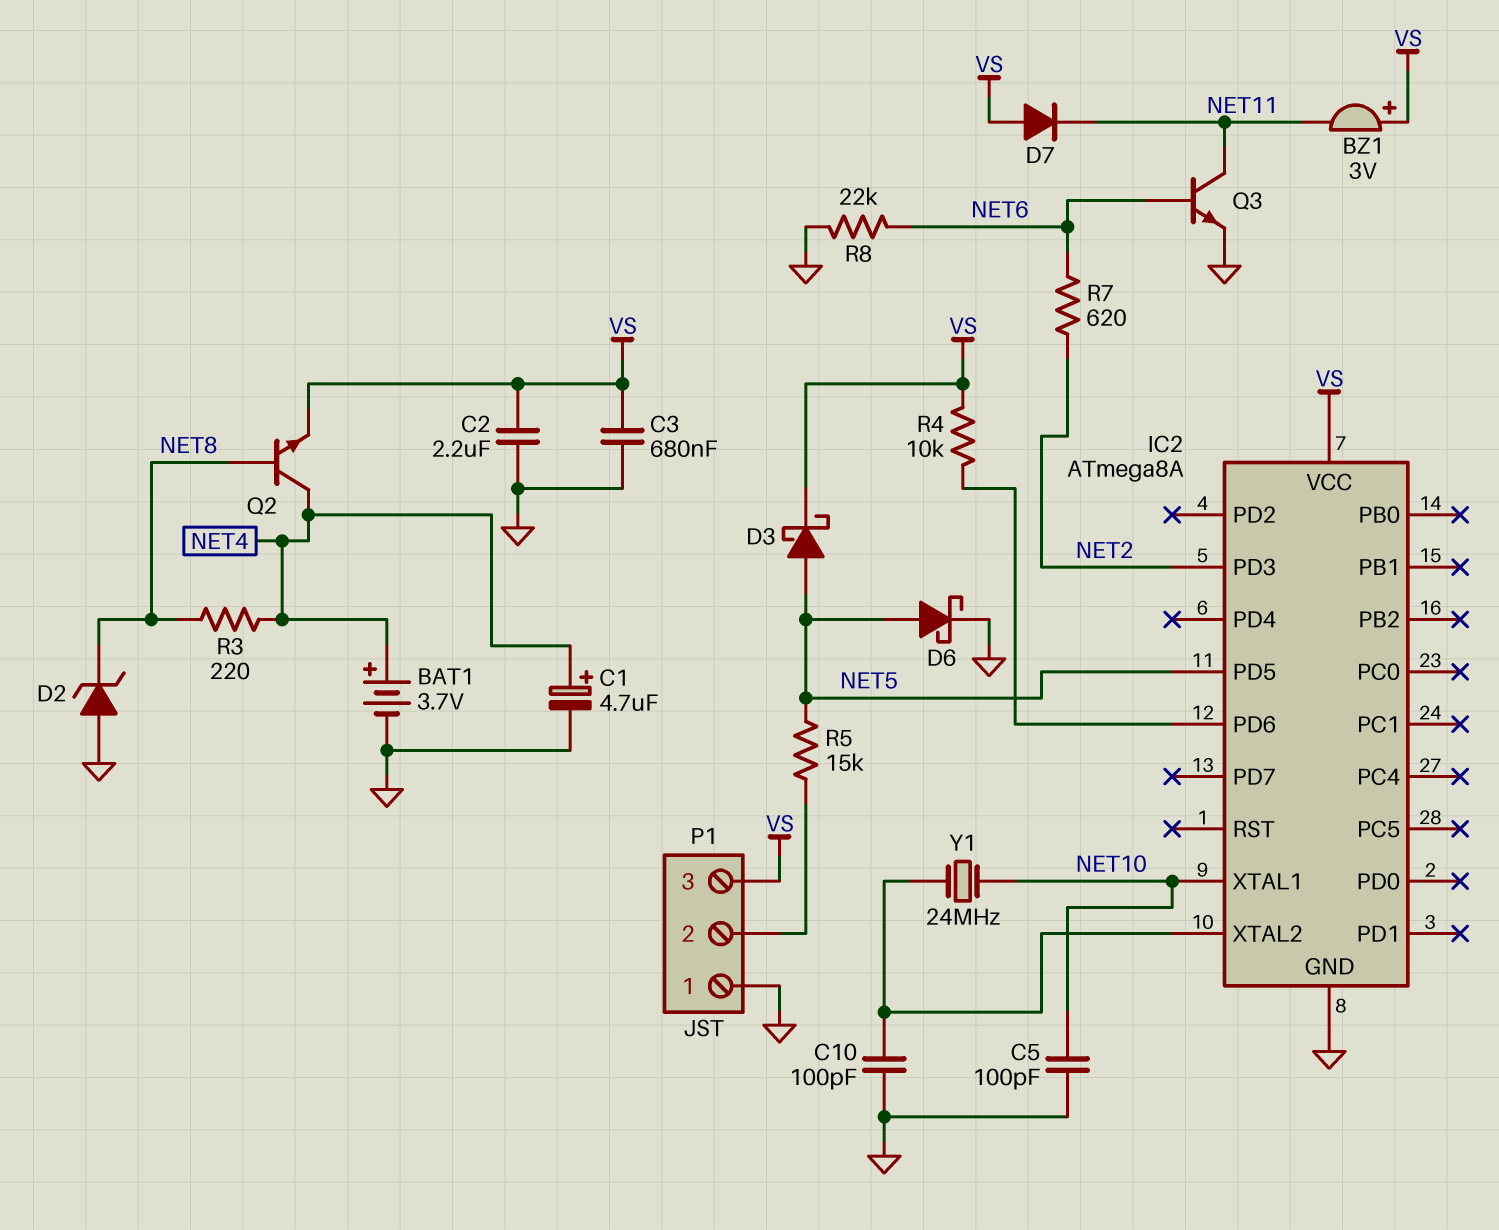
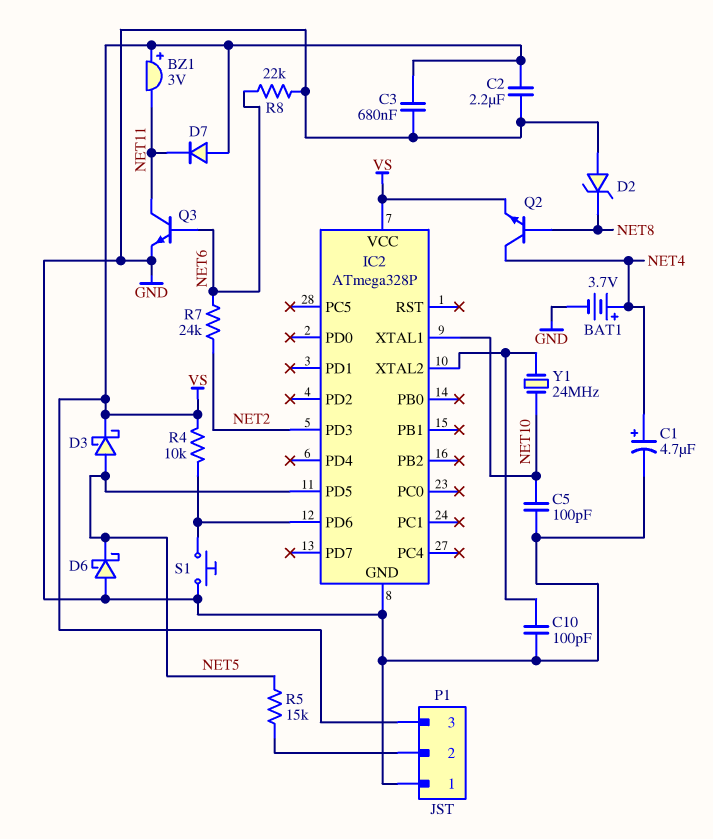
D6: schottky (A NET5, K GND) -> schottky (A GND, K NET5)
IC2: ATmega8A -> ATmega328P
R3: 220 (NET4, NET8) -> none
R7: 620 (NET2, NET6) -> 24k (NET2, NET6)
S1: none -> button (GND, IC2/PD6)

